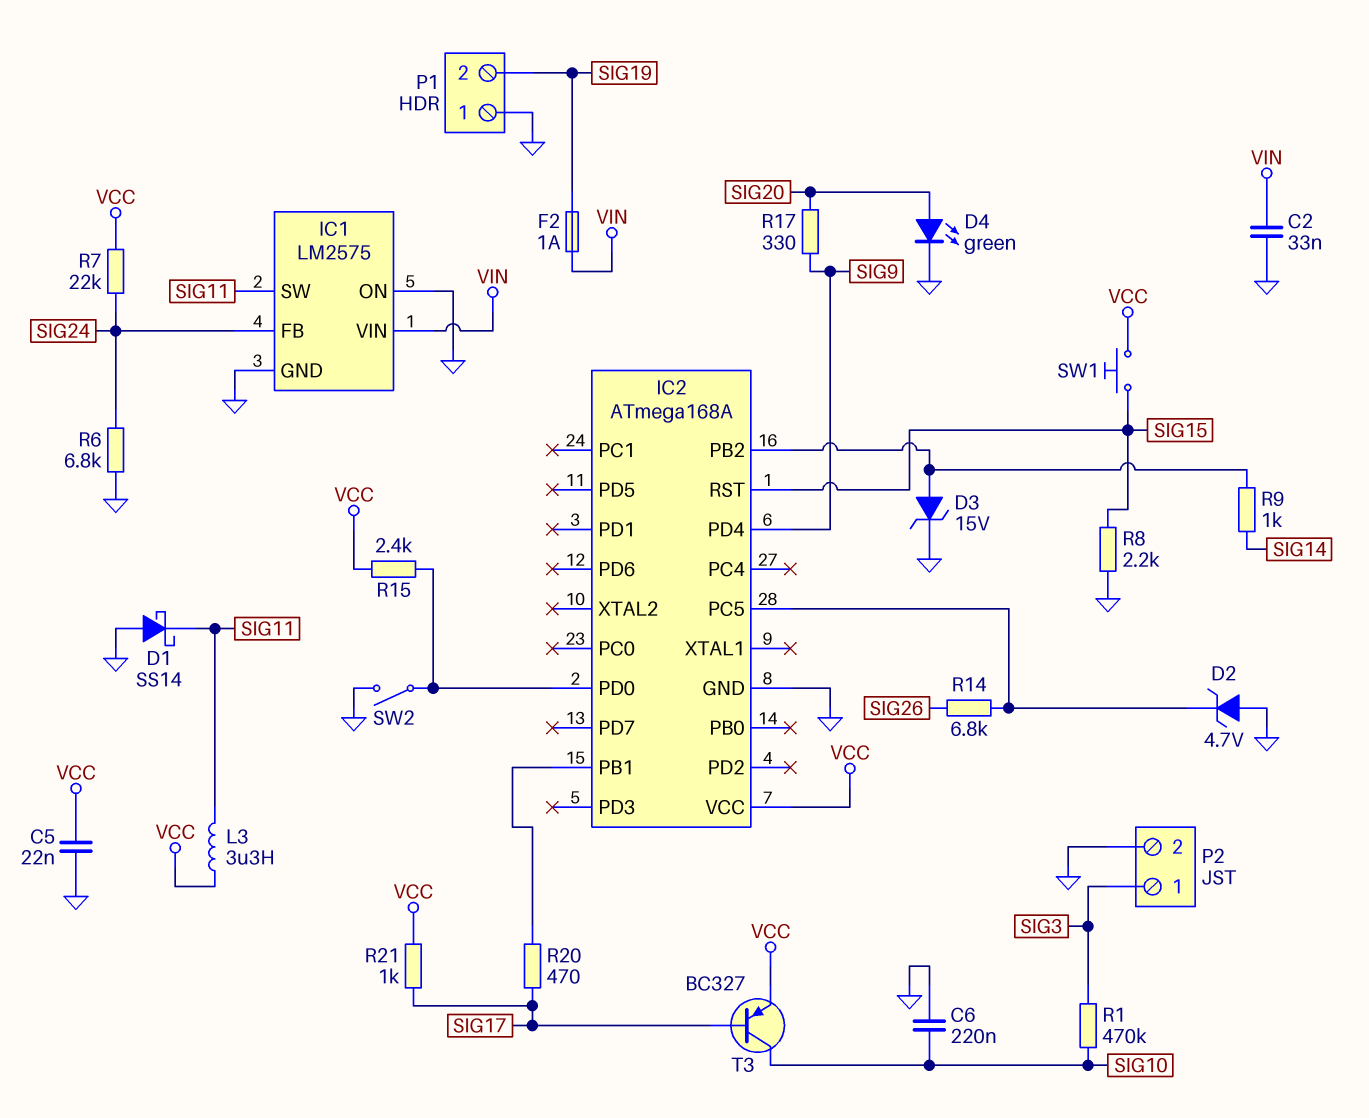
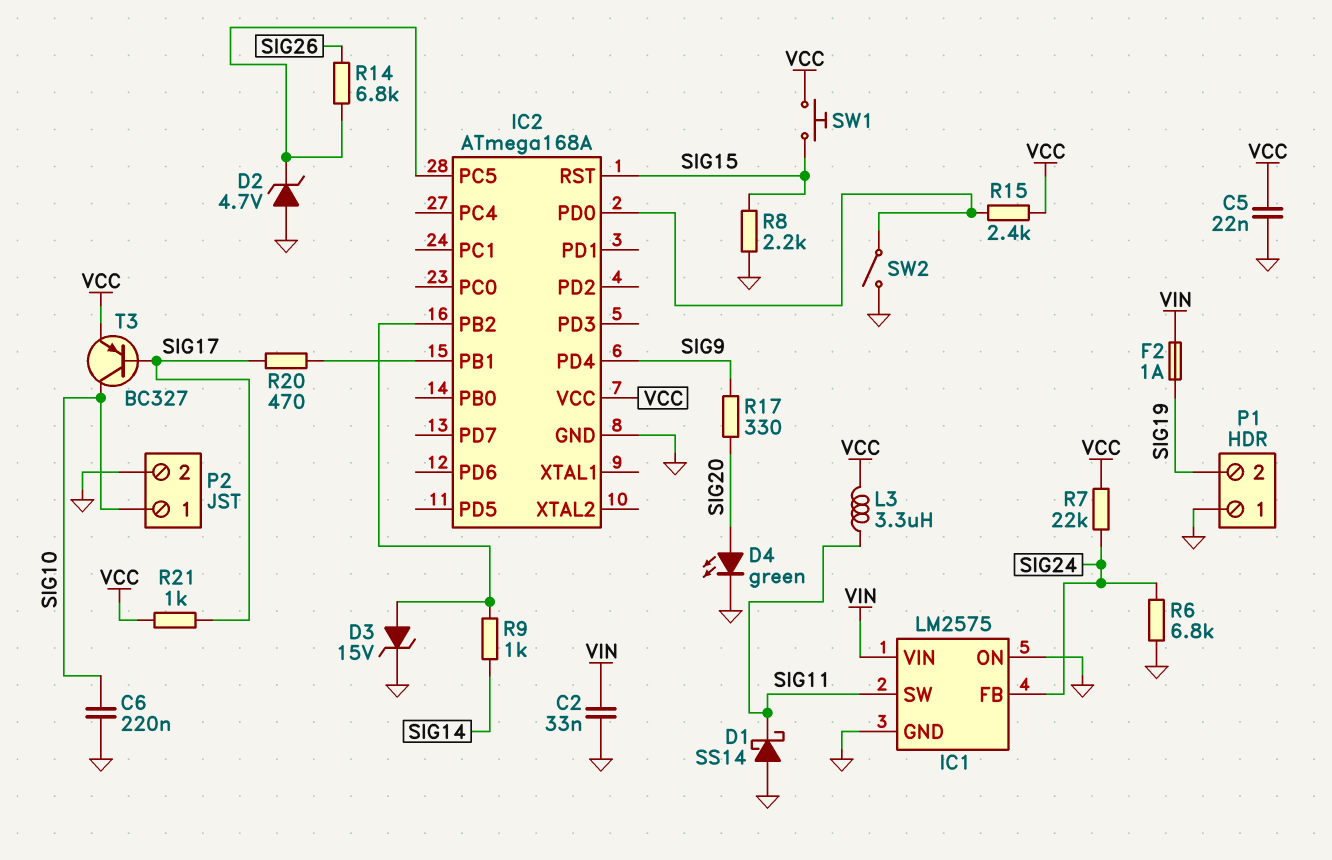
P2 pin 1: SIG3 -> SIG10
R1: 470k (SIG3, SIG10) -> none

